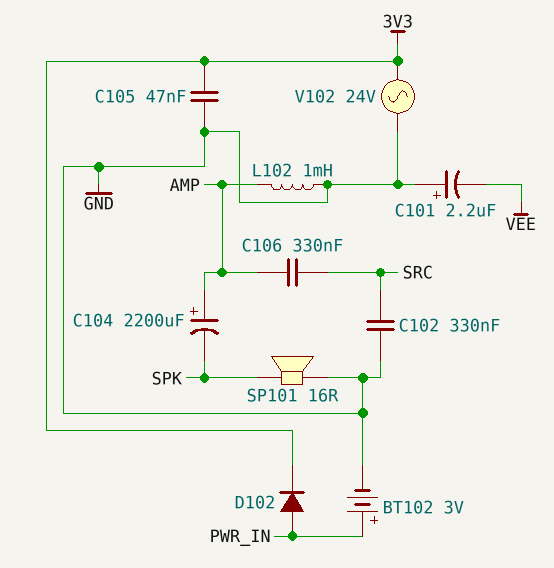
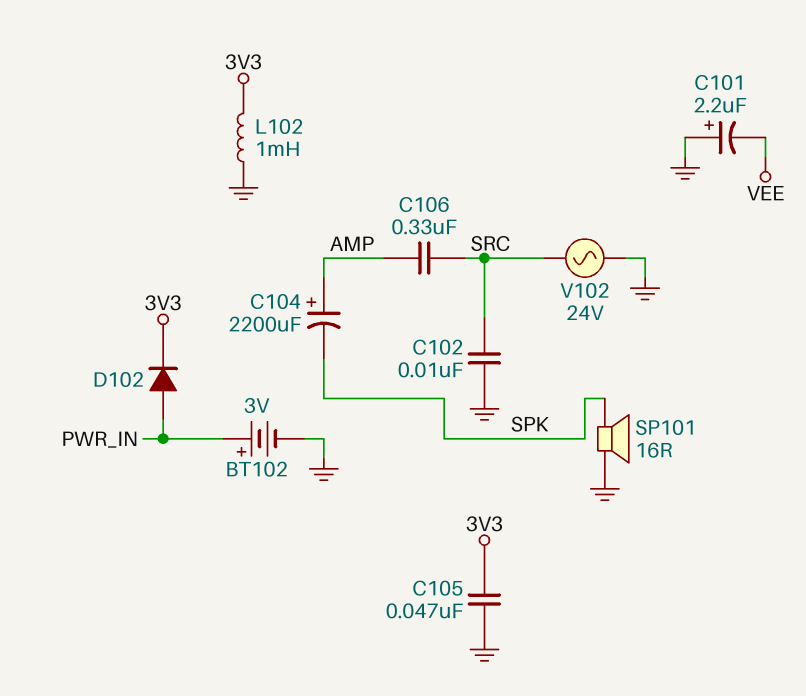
C102: 330nF (GND, SRC) -> 10nF (GND, SRC)
L102: 1mH (AMP, GND) -> 1mH (3V3, GND)
V102: AC 24V (3V3, GND) -> AC 24V (GND, SRC)

